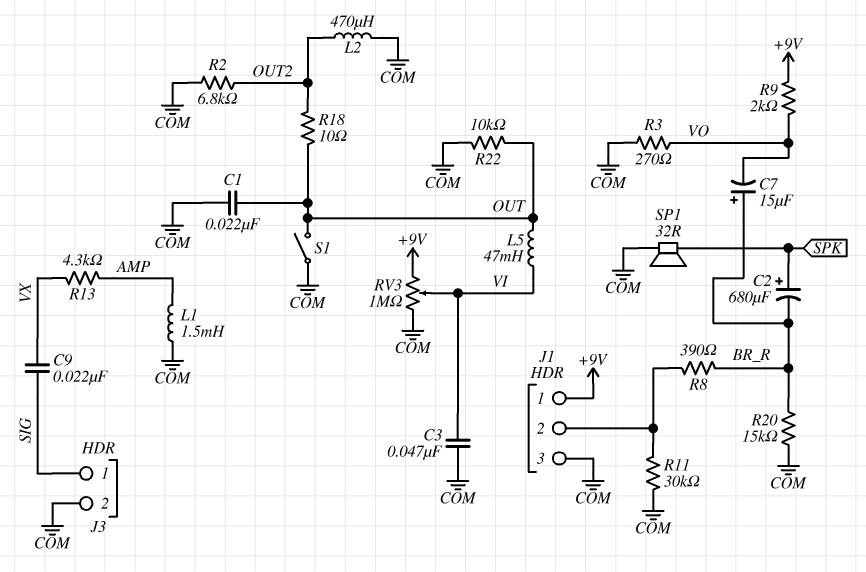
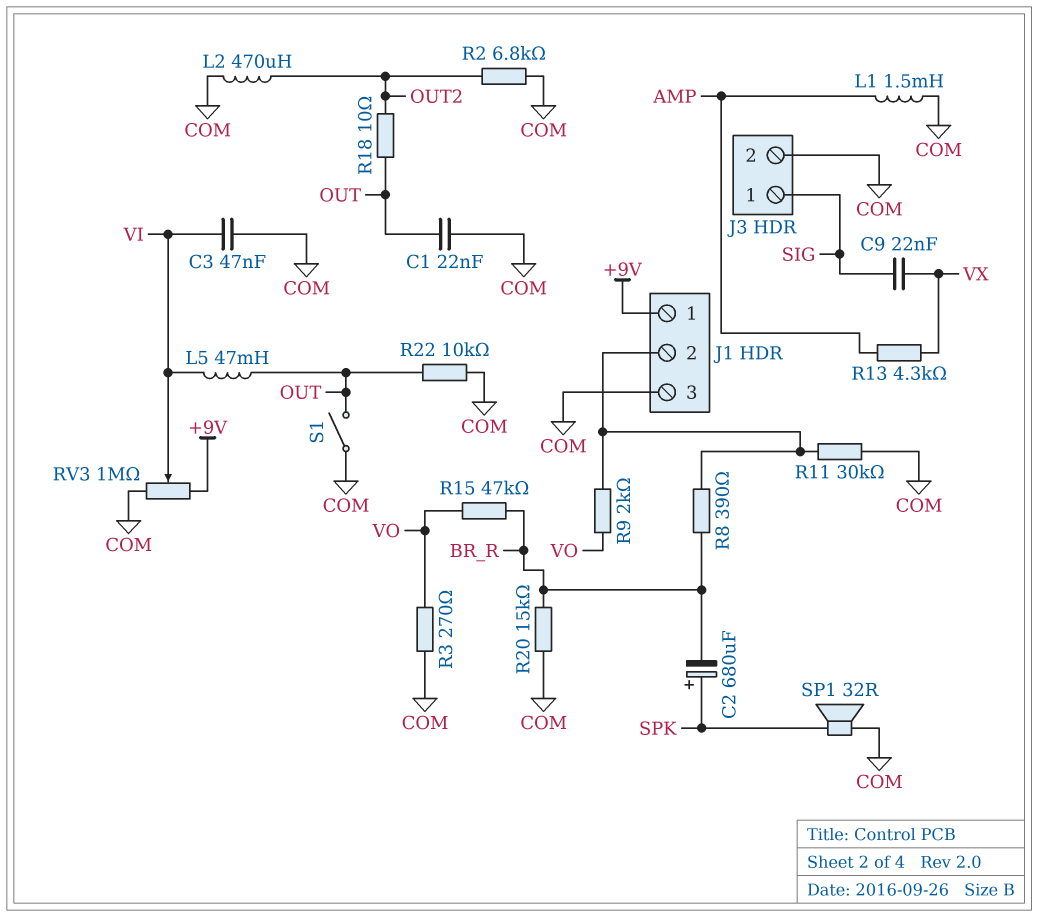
C7: 15uF (plus BR_R, minus VO) -> none
R9: 2k (+9V, VO) -> 2k (J1/2, VO)
R15: none -> 47k (BR_R, VO)

